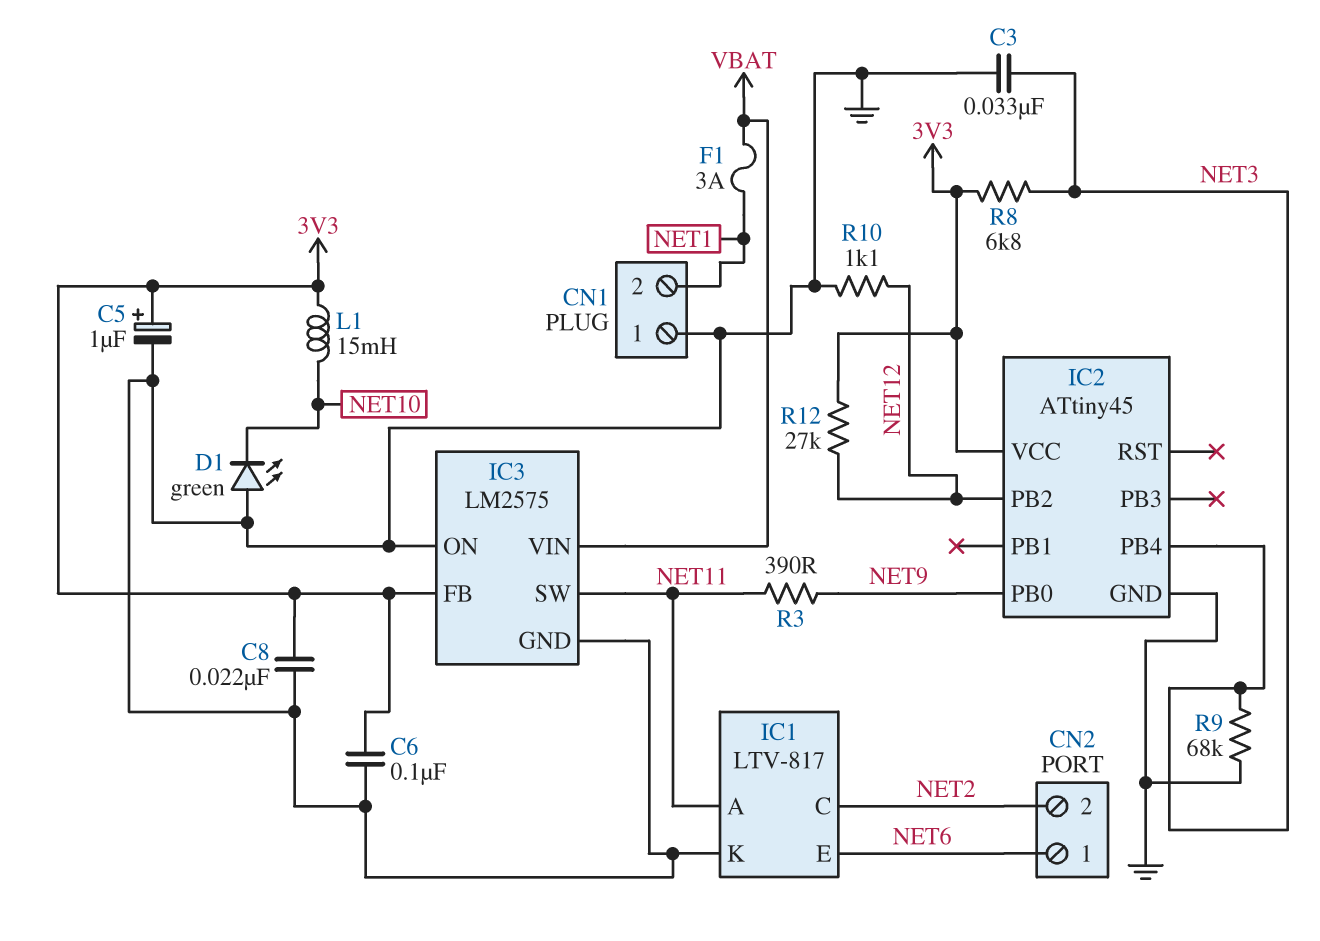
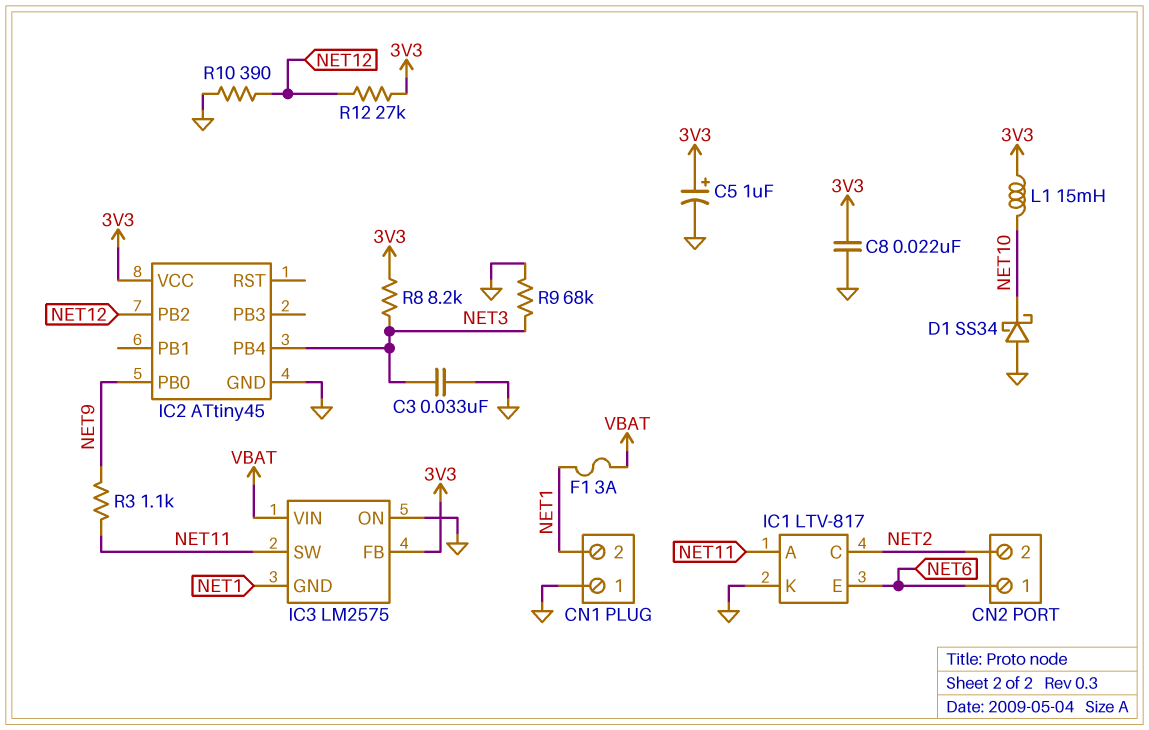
C6: 100nF (3V3, GND) -> none
D1: LED green (A GND, K NET10) -> schottky SS34 (A GND, K NET10)
IC3 pin GND: GND -> NET1
R3: 390 (NET9, NET11) -> 1.1k (NET9, NET11)
R8: 6.8k (3V3, NET3) -> 8.2k (3V3, NET3)
R10: 1.1k (GND, NET12) -> 390 (GND, NET12)

